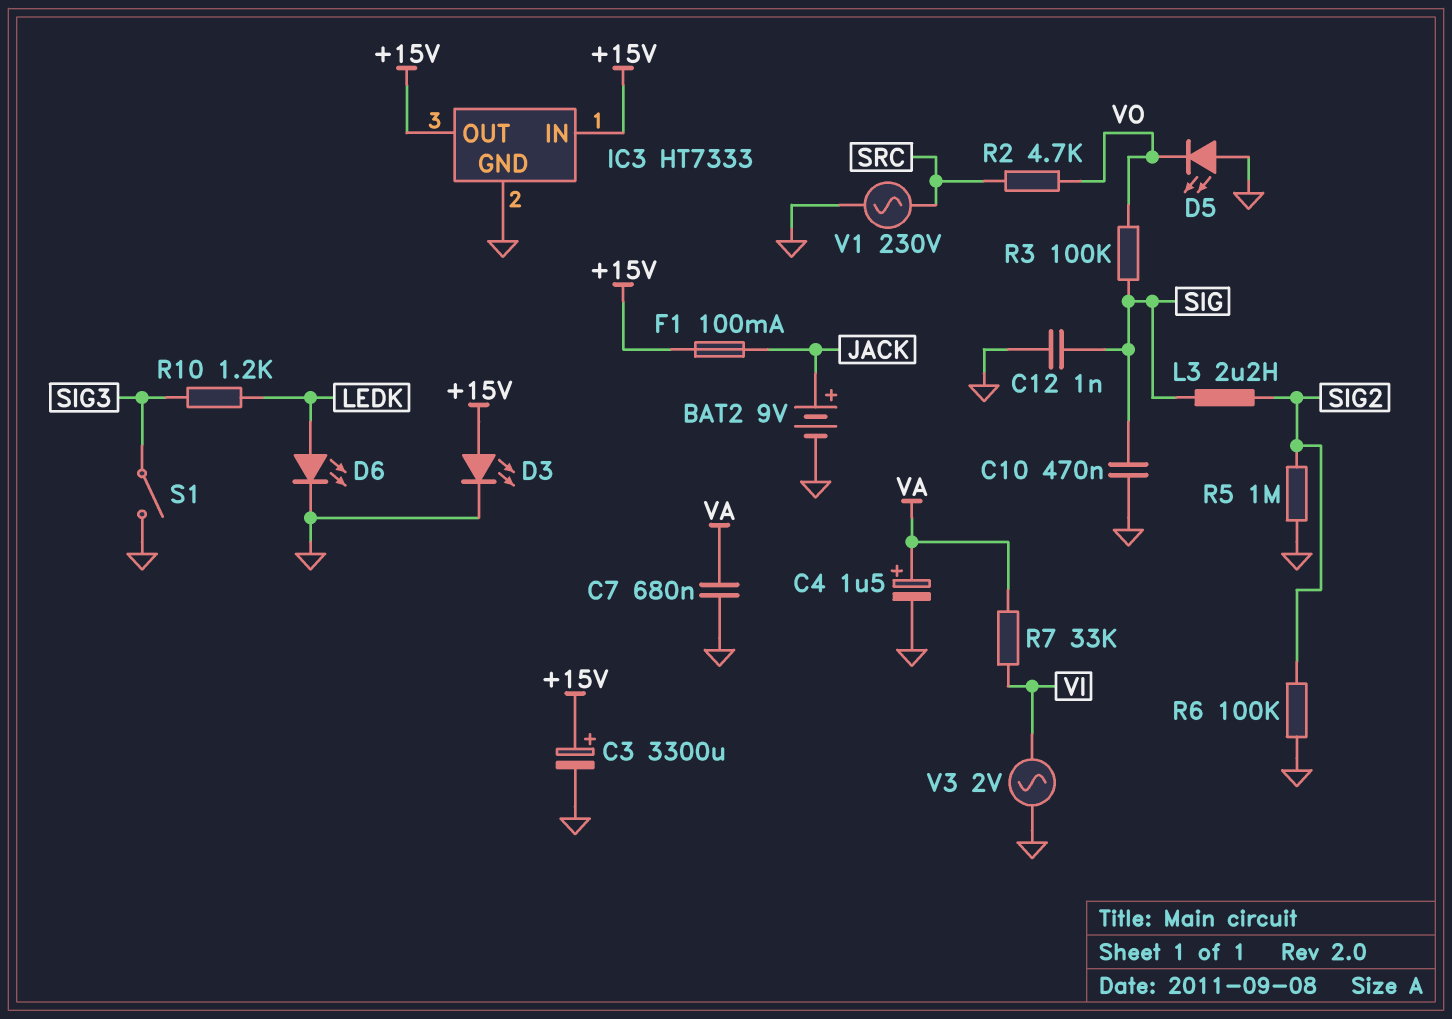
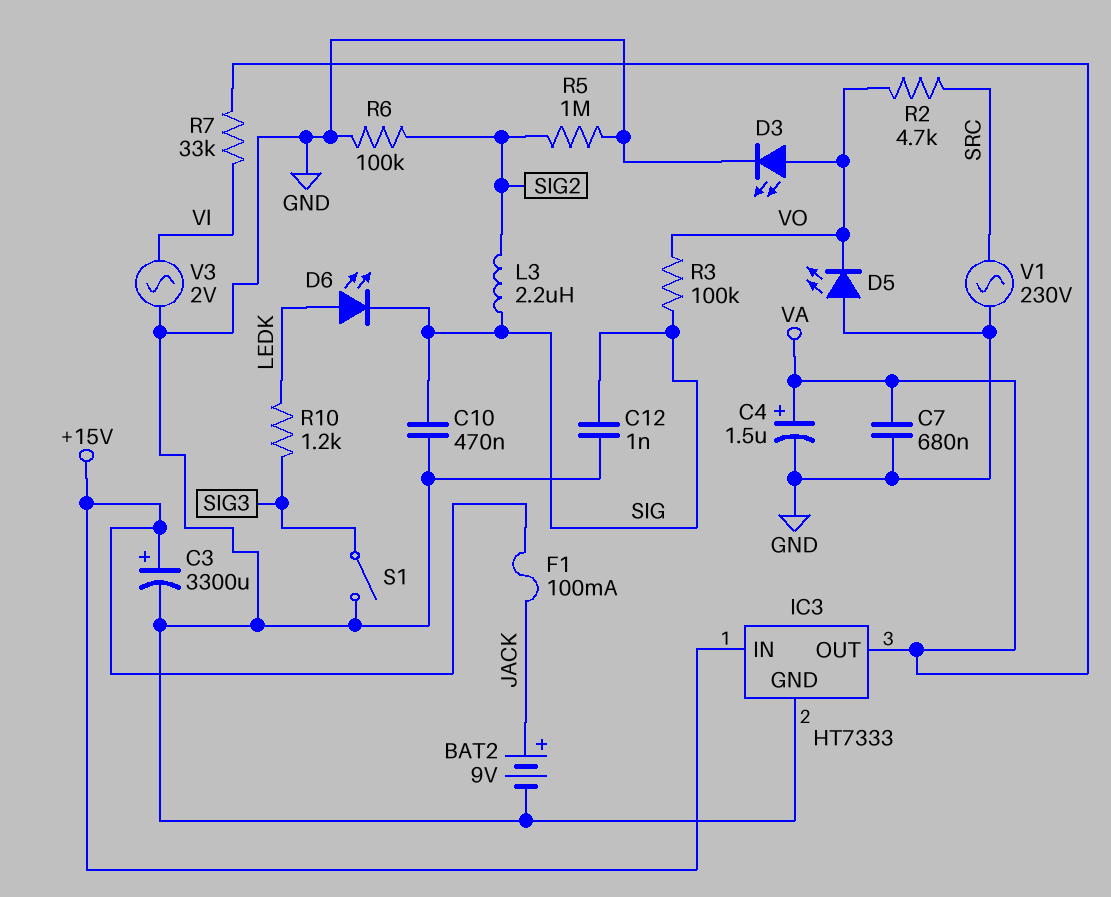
D3: LED (A +15V, K GND) -> LED (A VO, K GND)
D6: LED (A LEDK, K GND) -> LED (A LEDK, K SIG)
IC3 pin OUT: +15V -> VA

